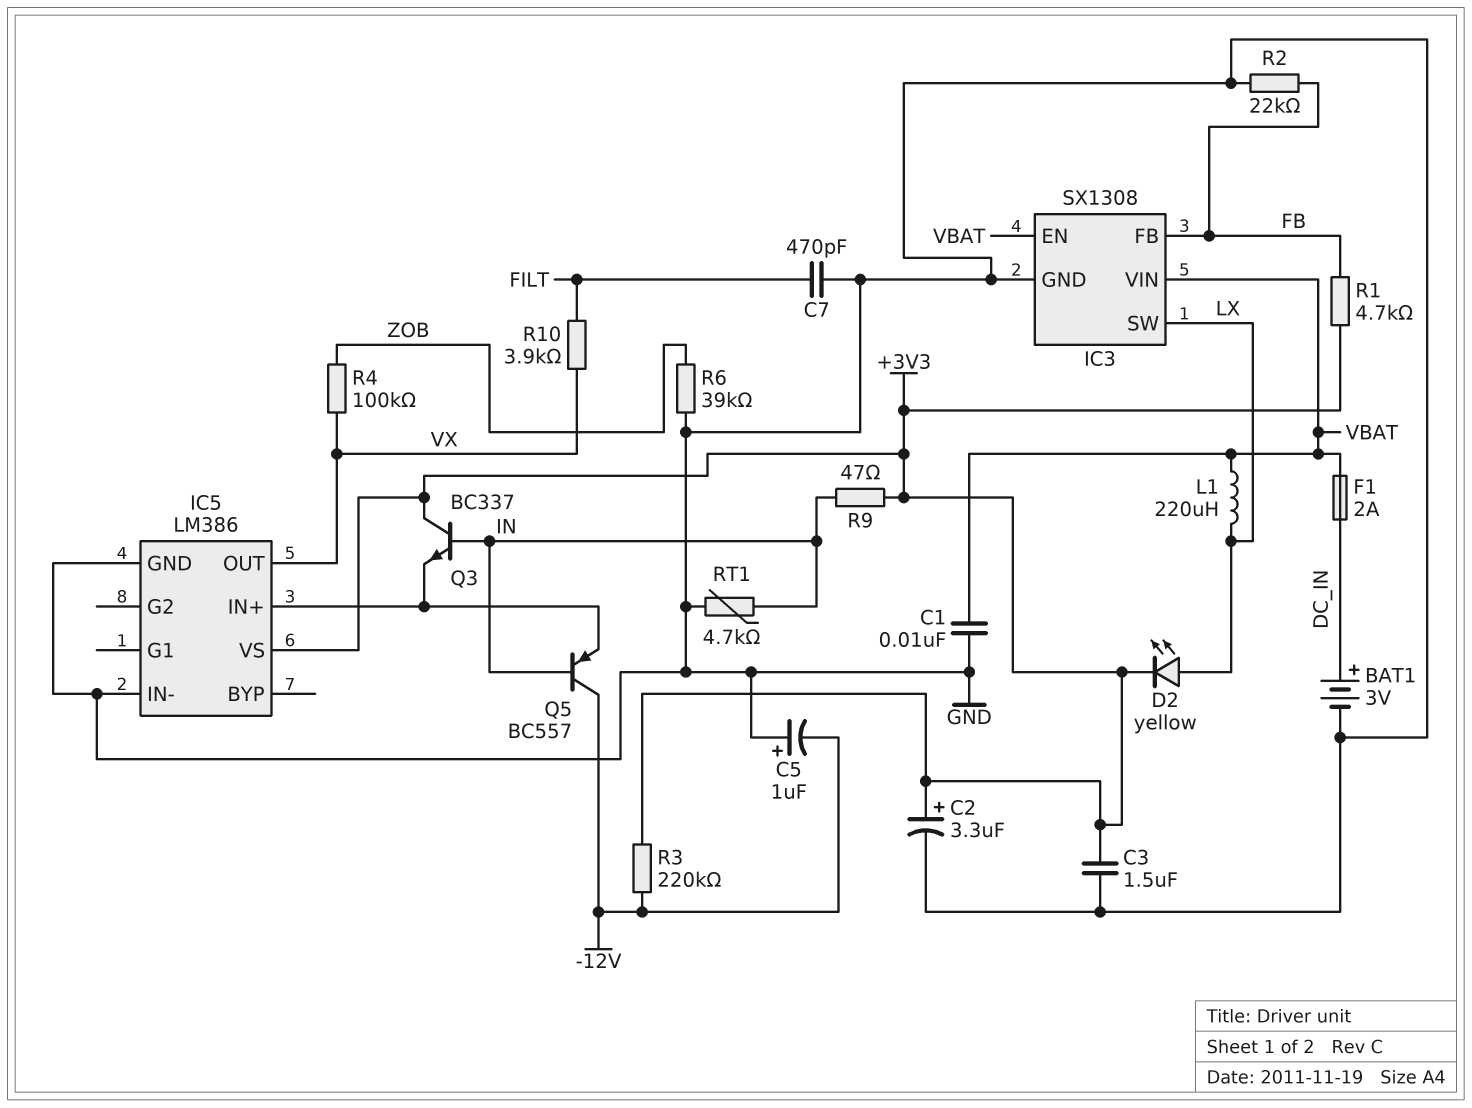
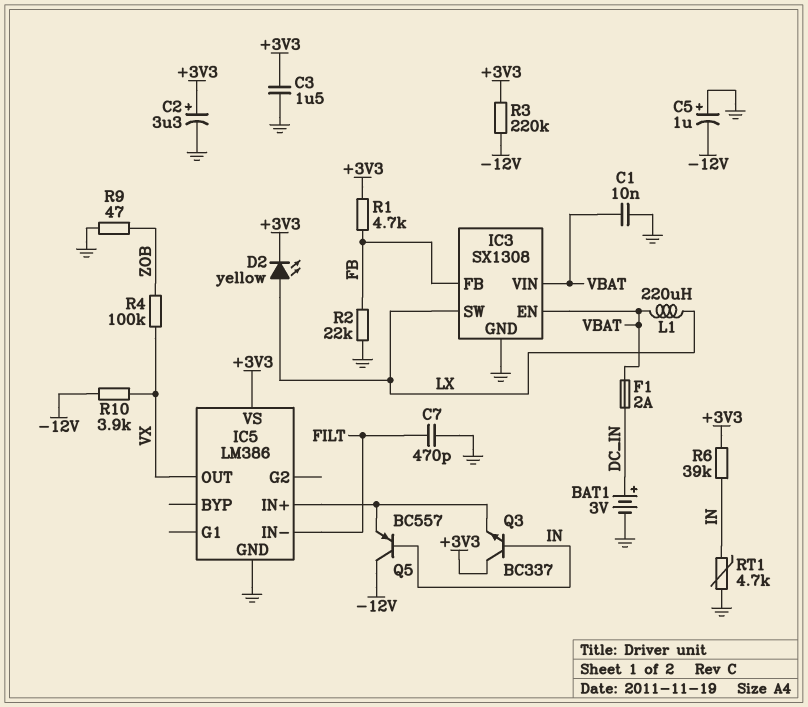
IC5 pin IN-: GND -> FILT
R6: 39k (GND, ZOB) -> 39k (+3V3, IN)
R9: 47 (+3V3, IN) -> 47 (GND, ZOB)
R10: 3.9k (FILT, VX) -> 3.9k (-12V, VX)

